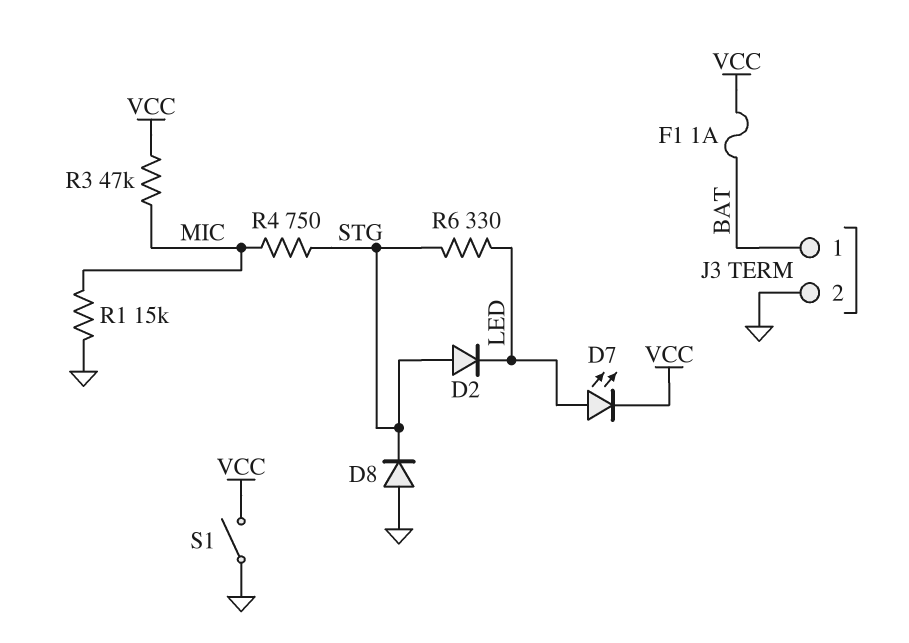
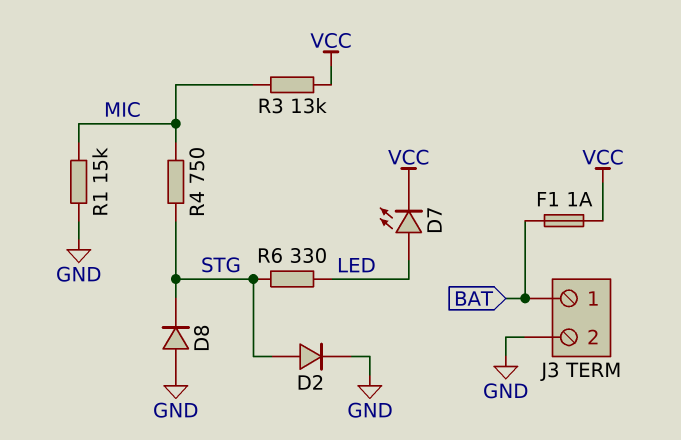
D2: diode (A STG, K LED) -> diode (A STG, K GND)
R3: 47k (MIC, VCC) -> 13k (MIC, VCC)
S1: switch (GND, VCC) -> none

